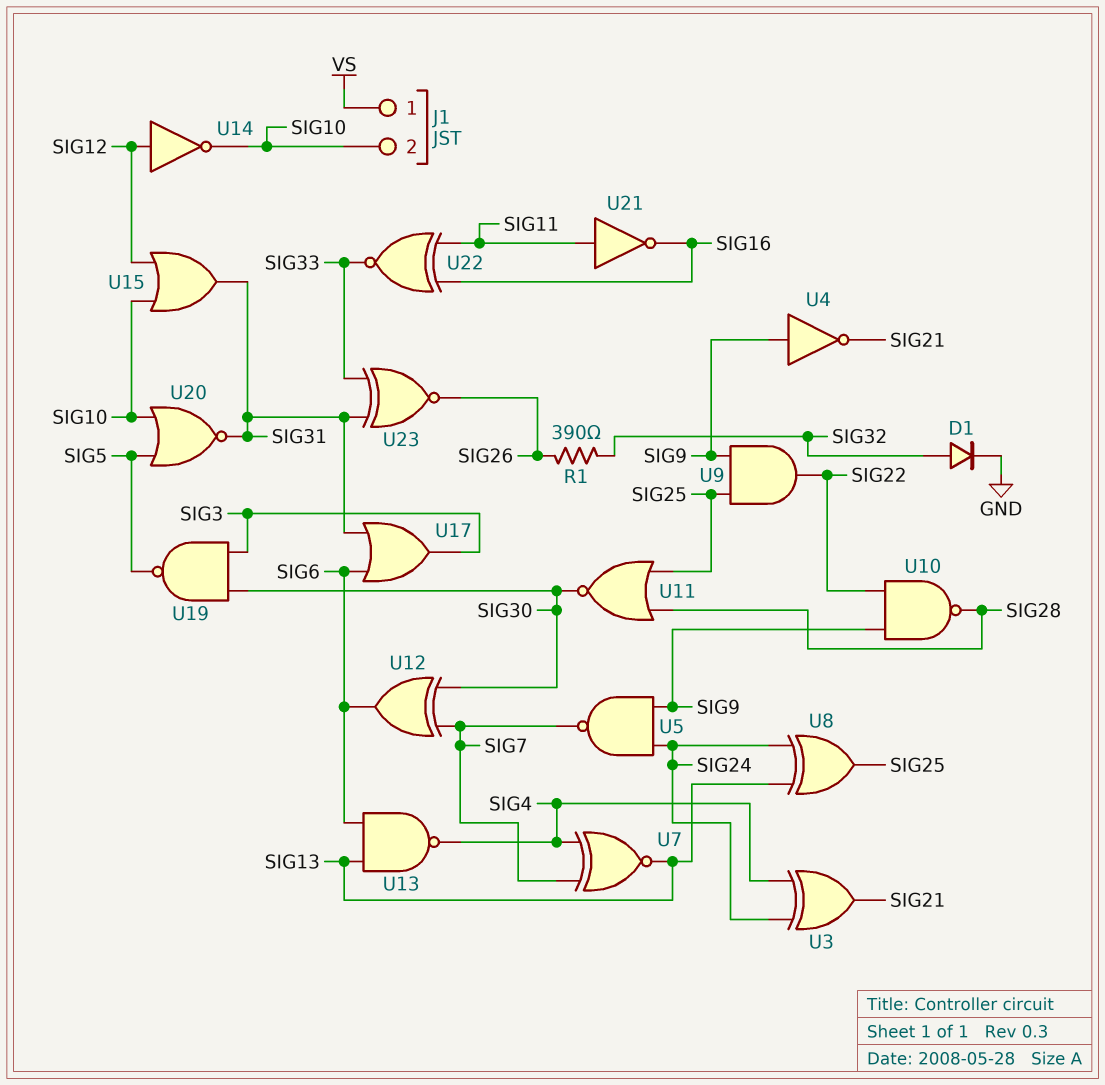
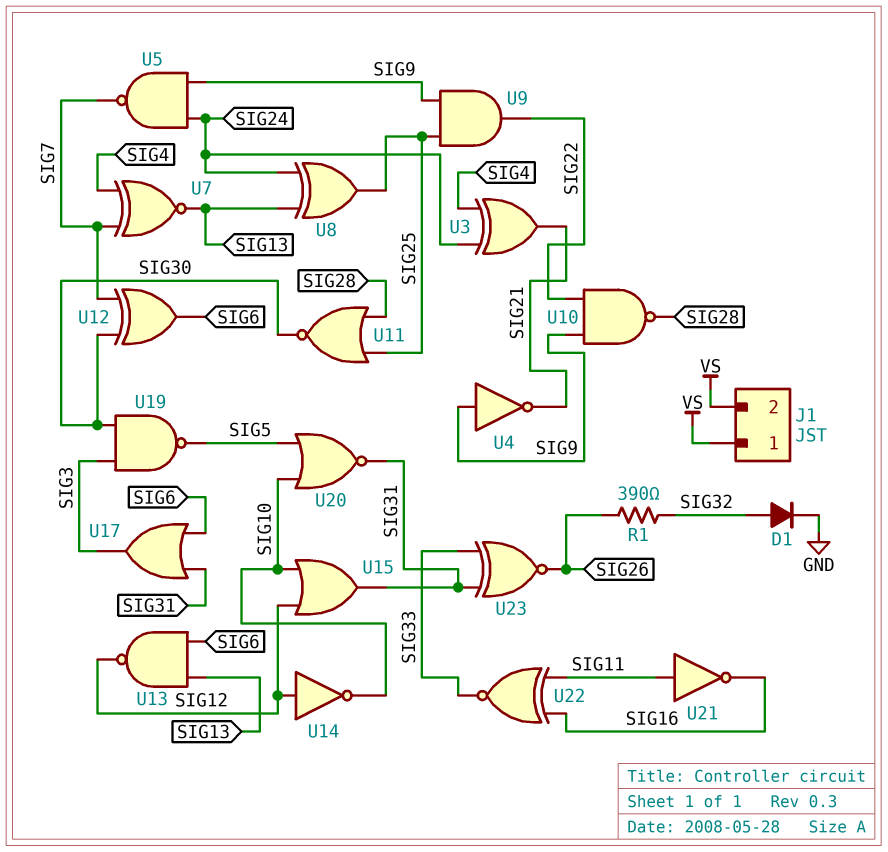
J1 pin 2: SIG10 -> VS
U13: NAND (in SIG6, in SIG13, out SIG4) -> NAND (in SIG6, in SIG13, out SIG12)

